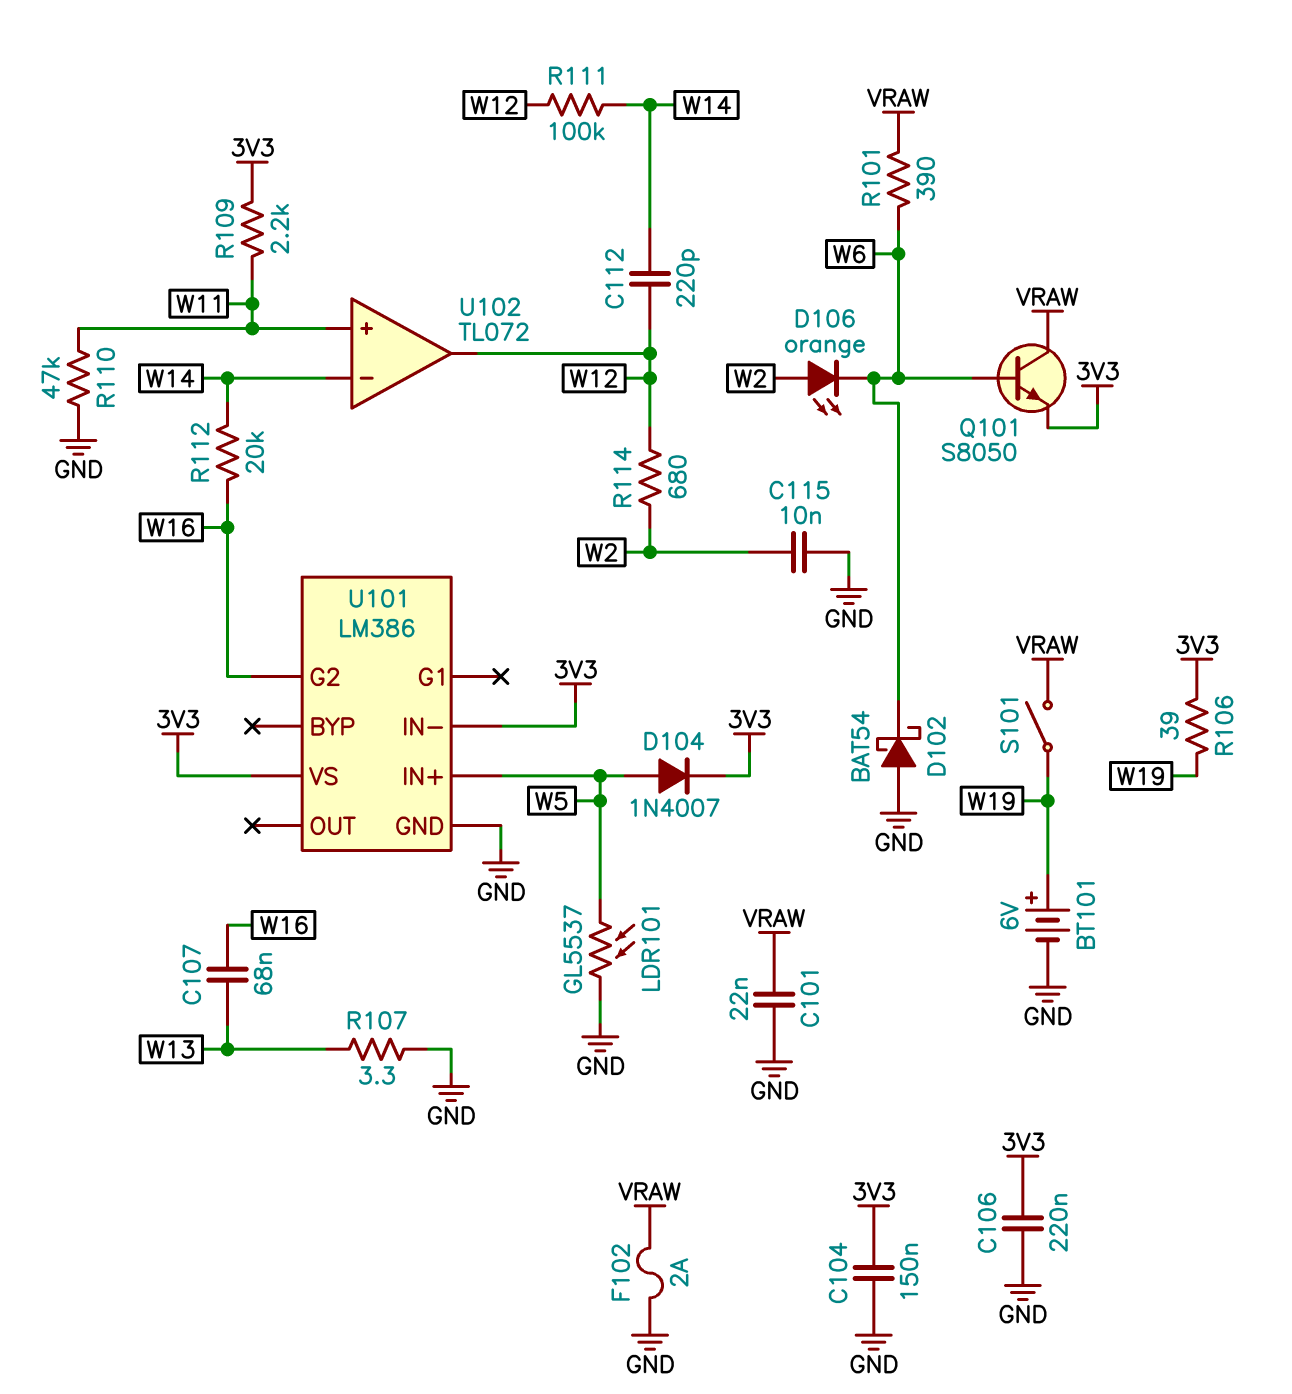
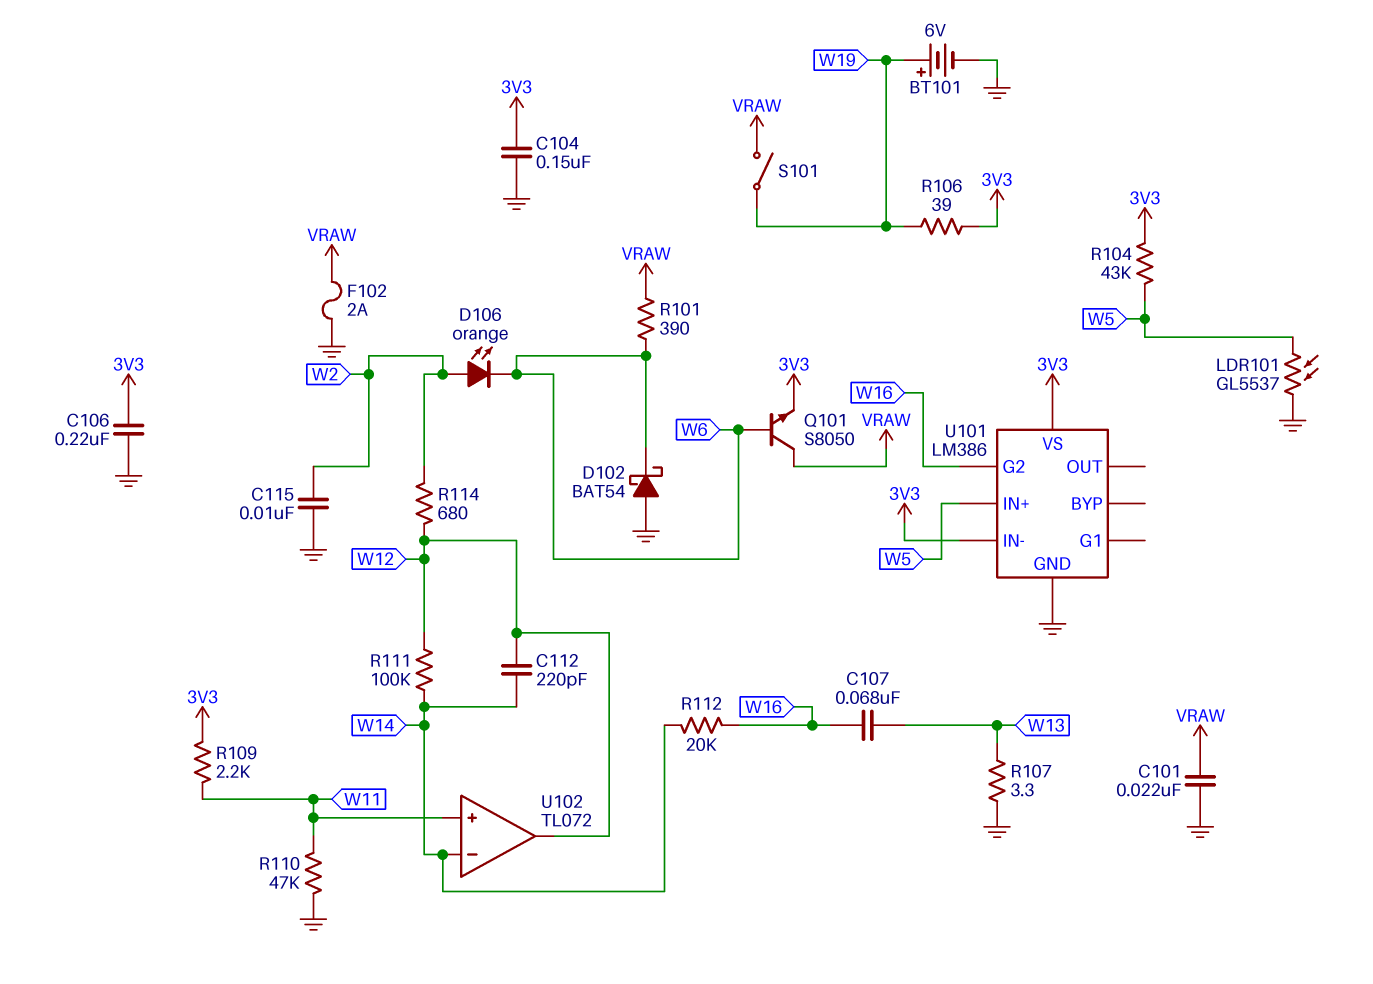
D104: diode 1N4007 (A W5, K 3V3) -> none
R104: none -> 43k (3V3, W5)

